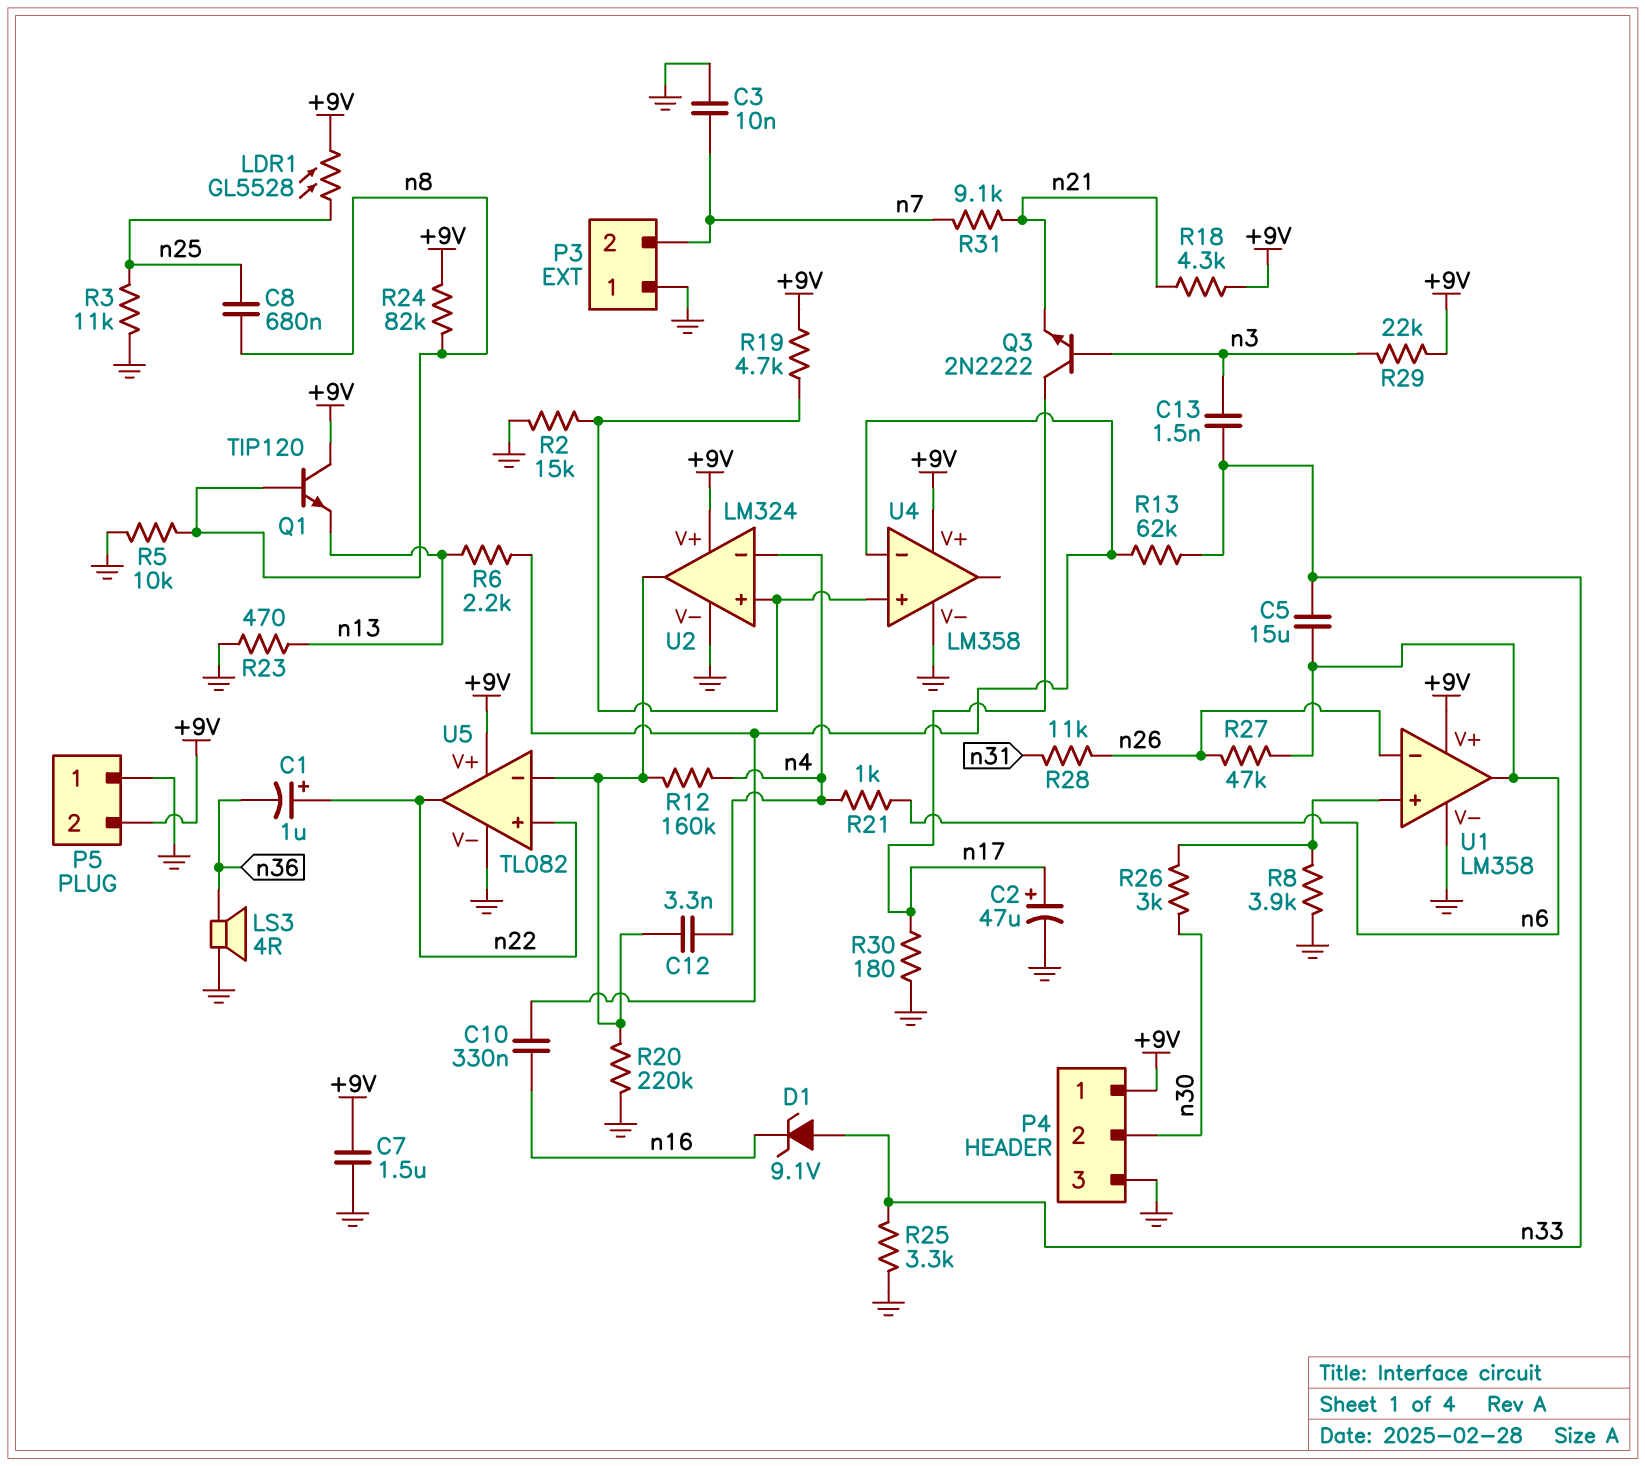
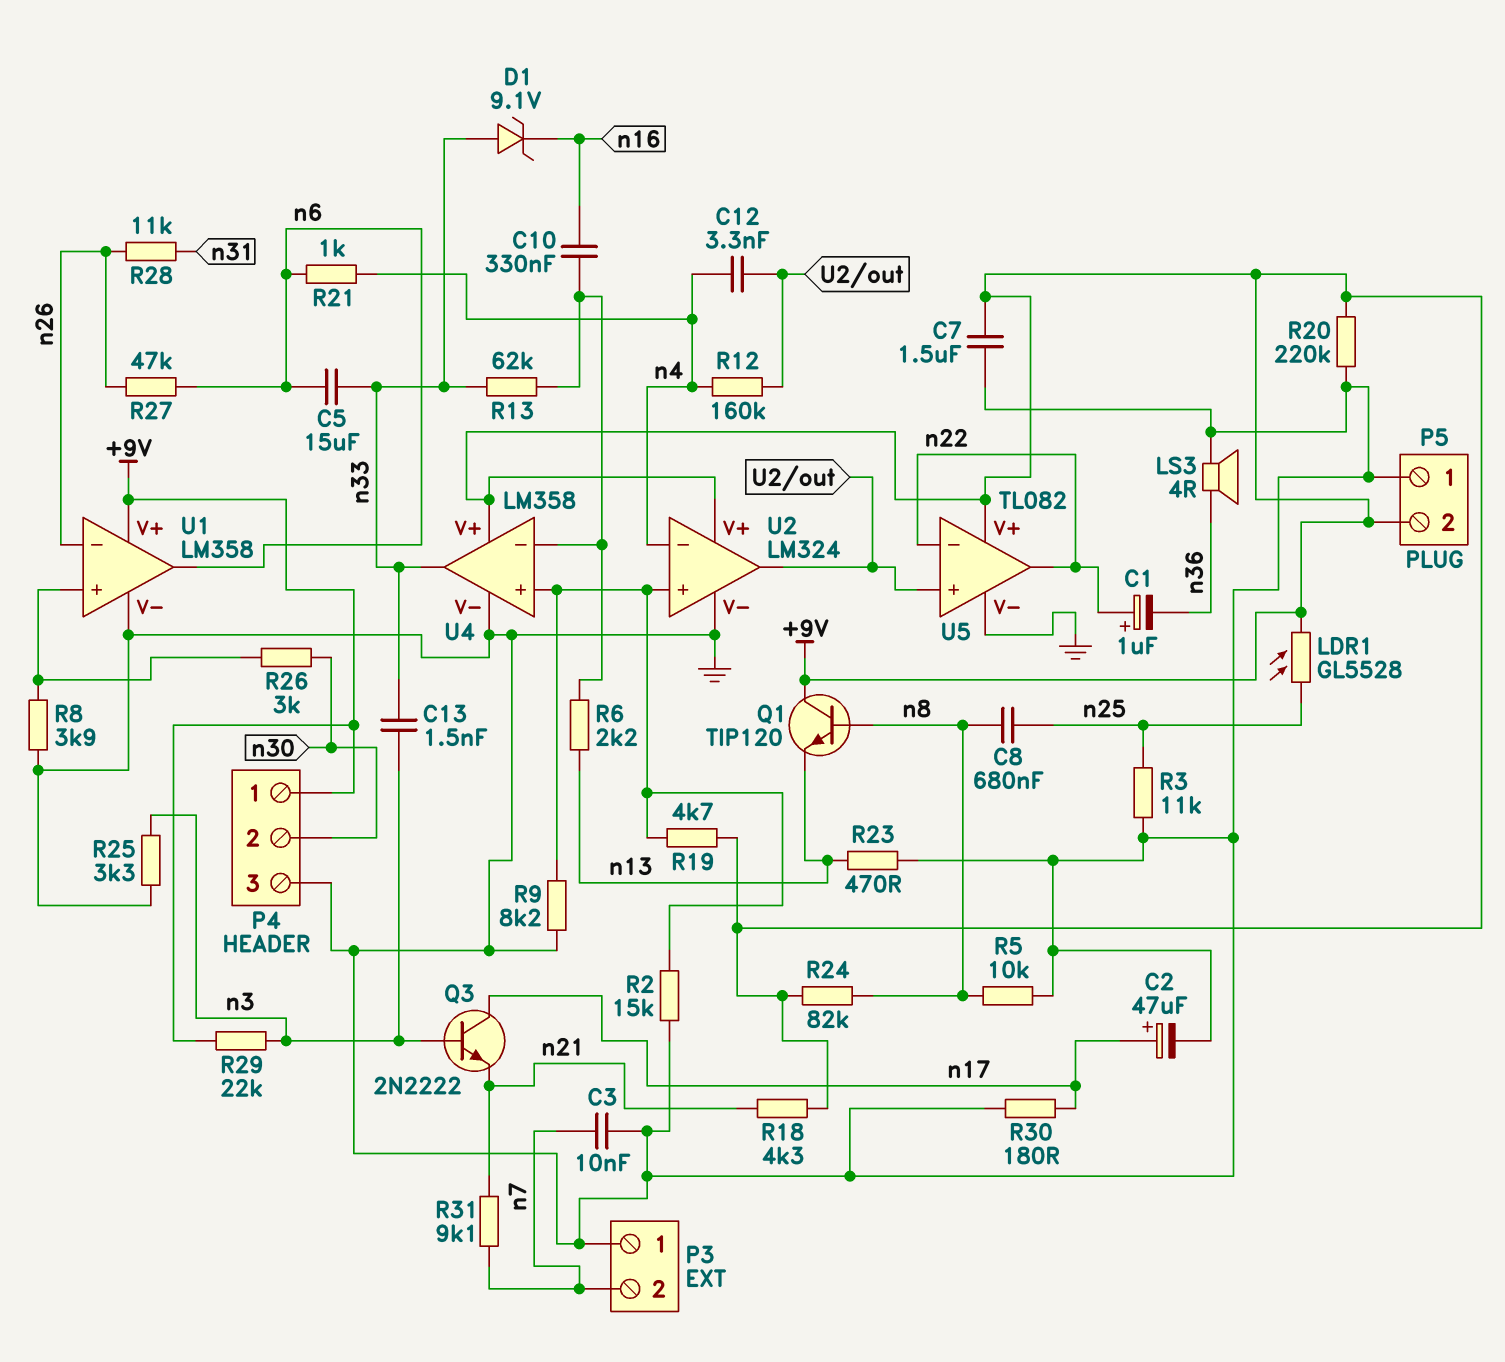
R9: none -> 8.2k (GND, U2/in+)
R20: 220k (GND, U2/out) -> 220k (+9V, GND)
R25: 3.3k (GND, n33) -> 3.3k (GND, n3)
U4 pin out: none -> n33
U5 pin in+: n22 -> U2/out
U5 pin in-: U2/out -> n22

